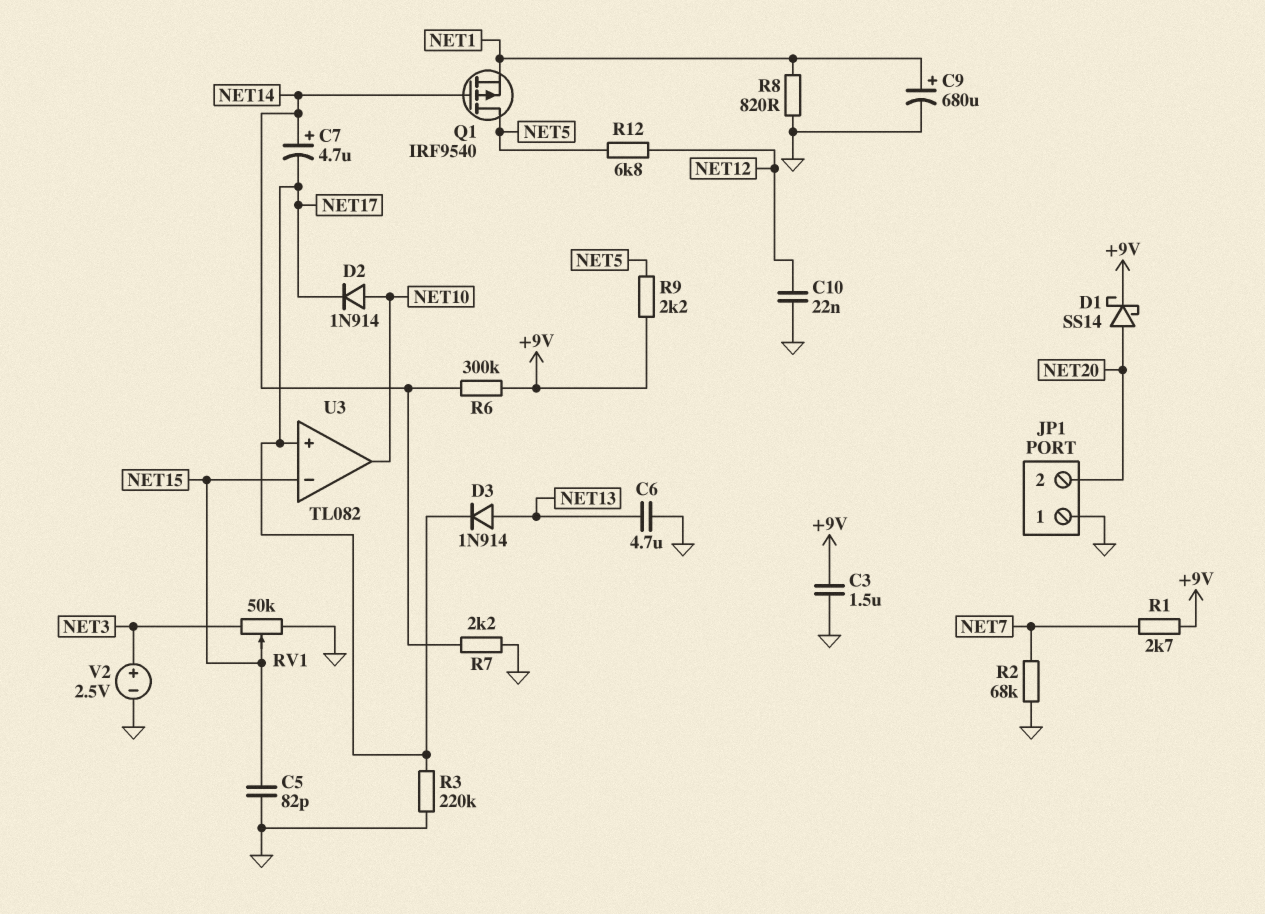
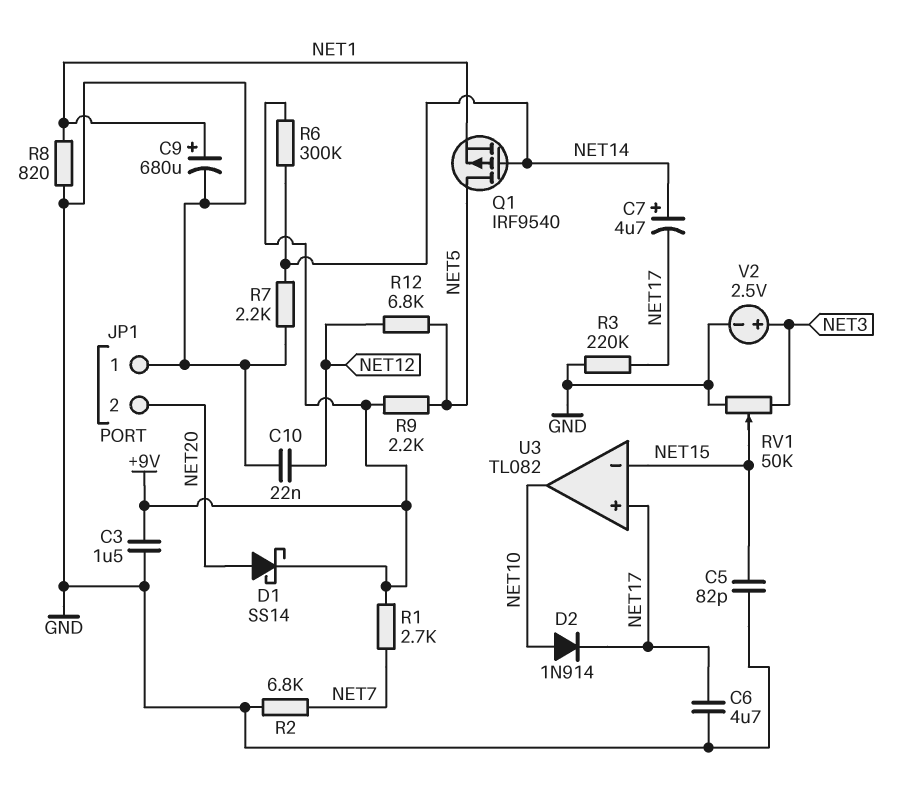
C6: 4.7uF (GND, NET13) -> 4.7uF (GND, NET17)
D3: diode 1N914 (A NET13, K NET17) -> none
R2: 68k (GND, NET7) -> 6.8k (GND, NET7)

